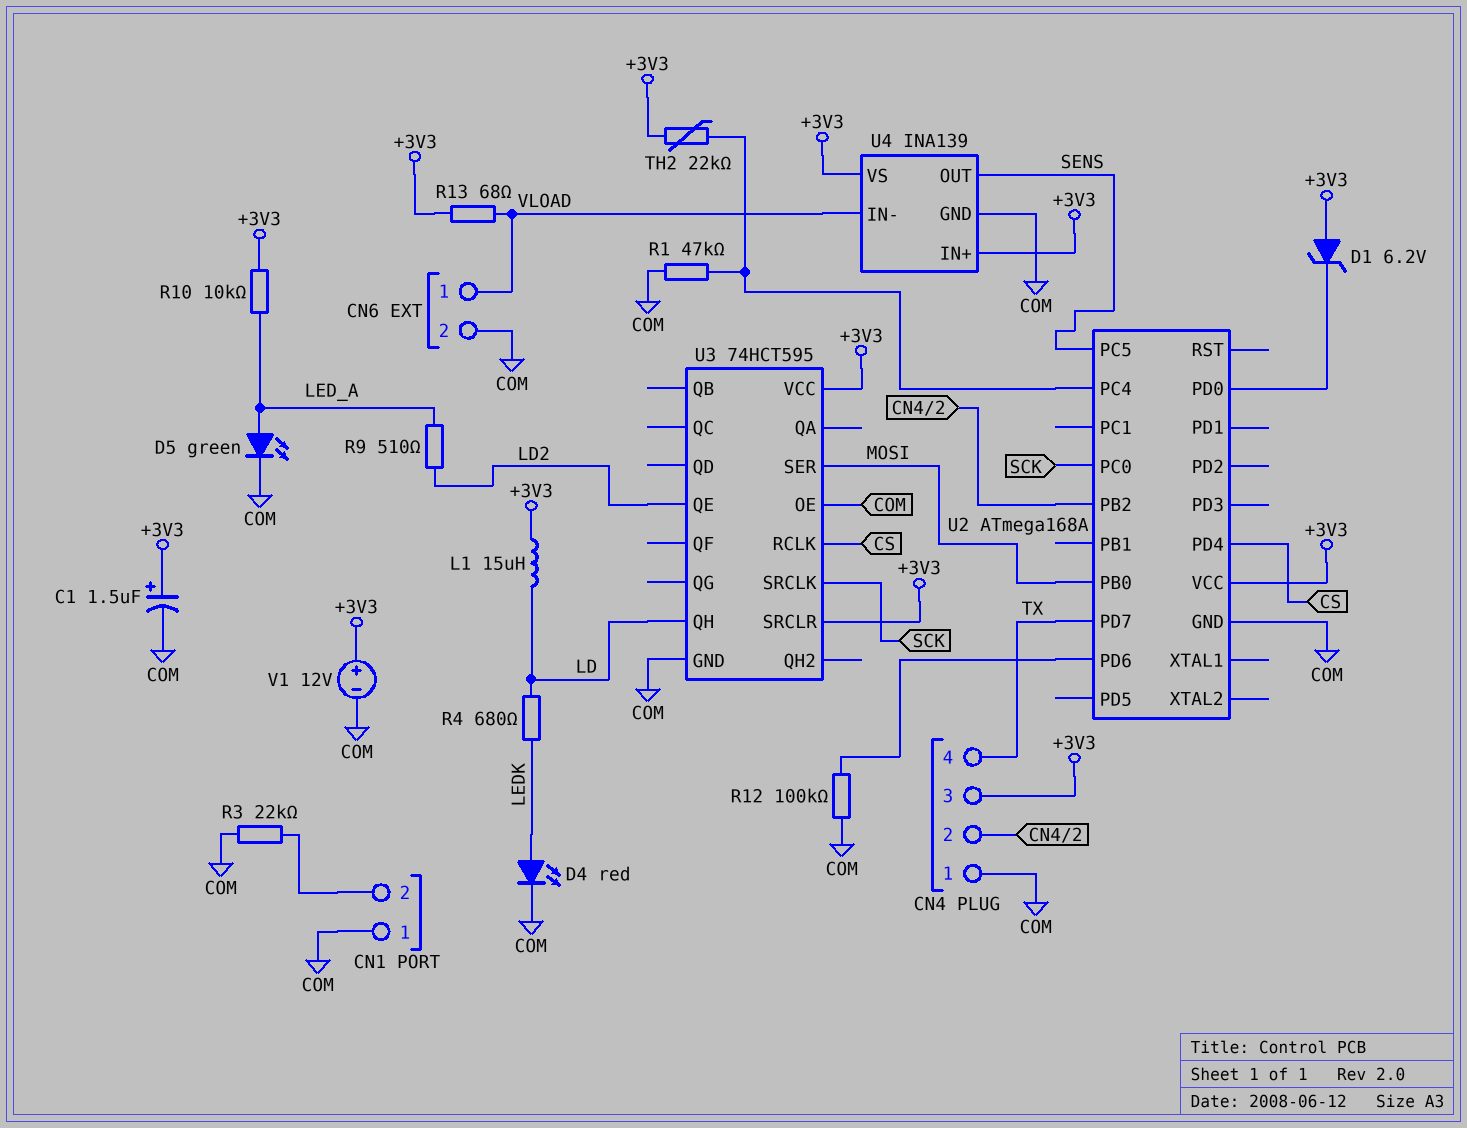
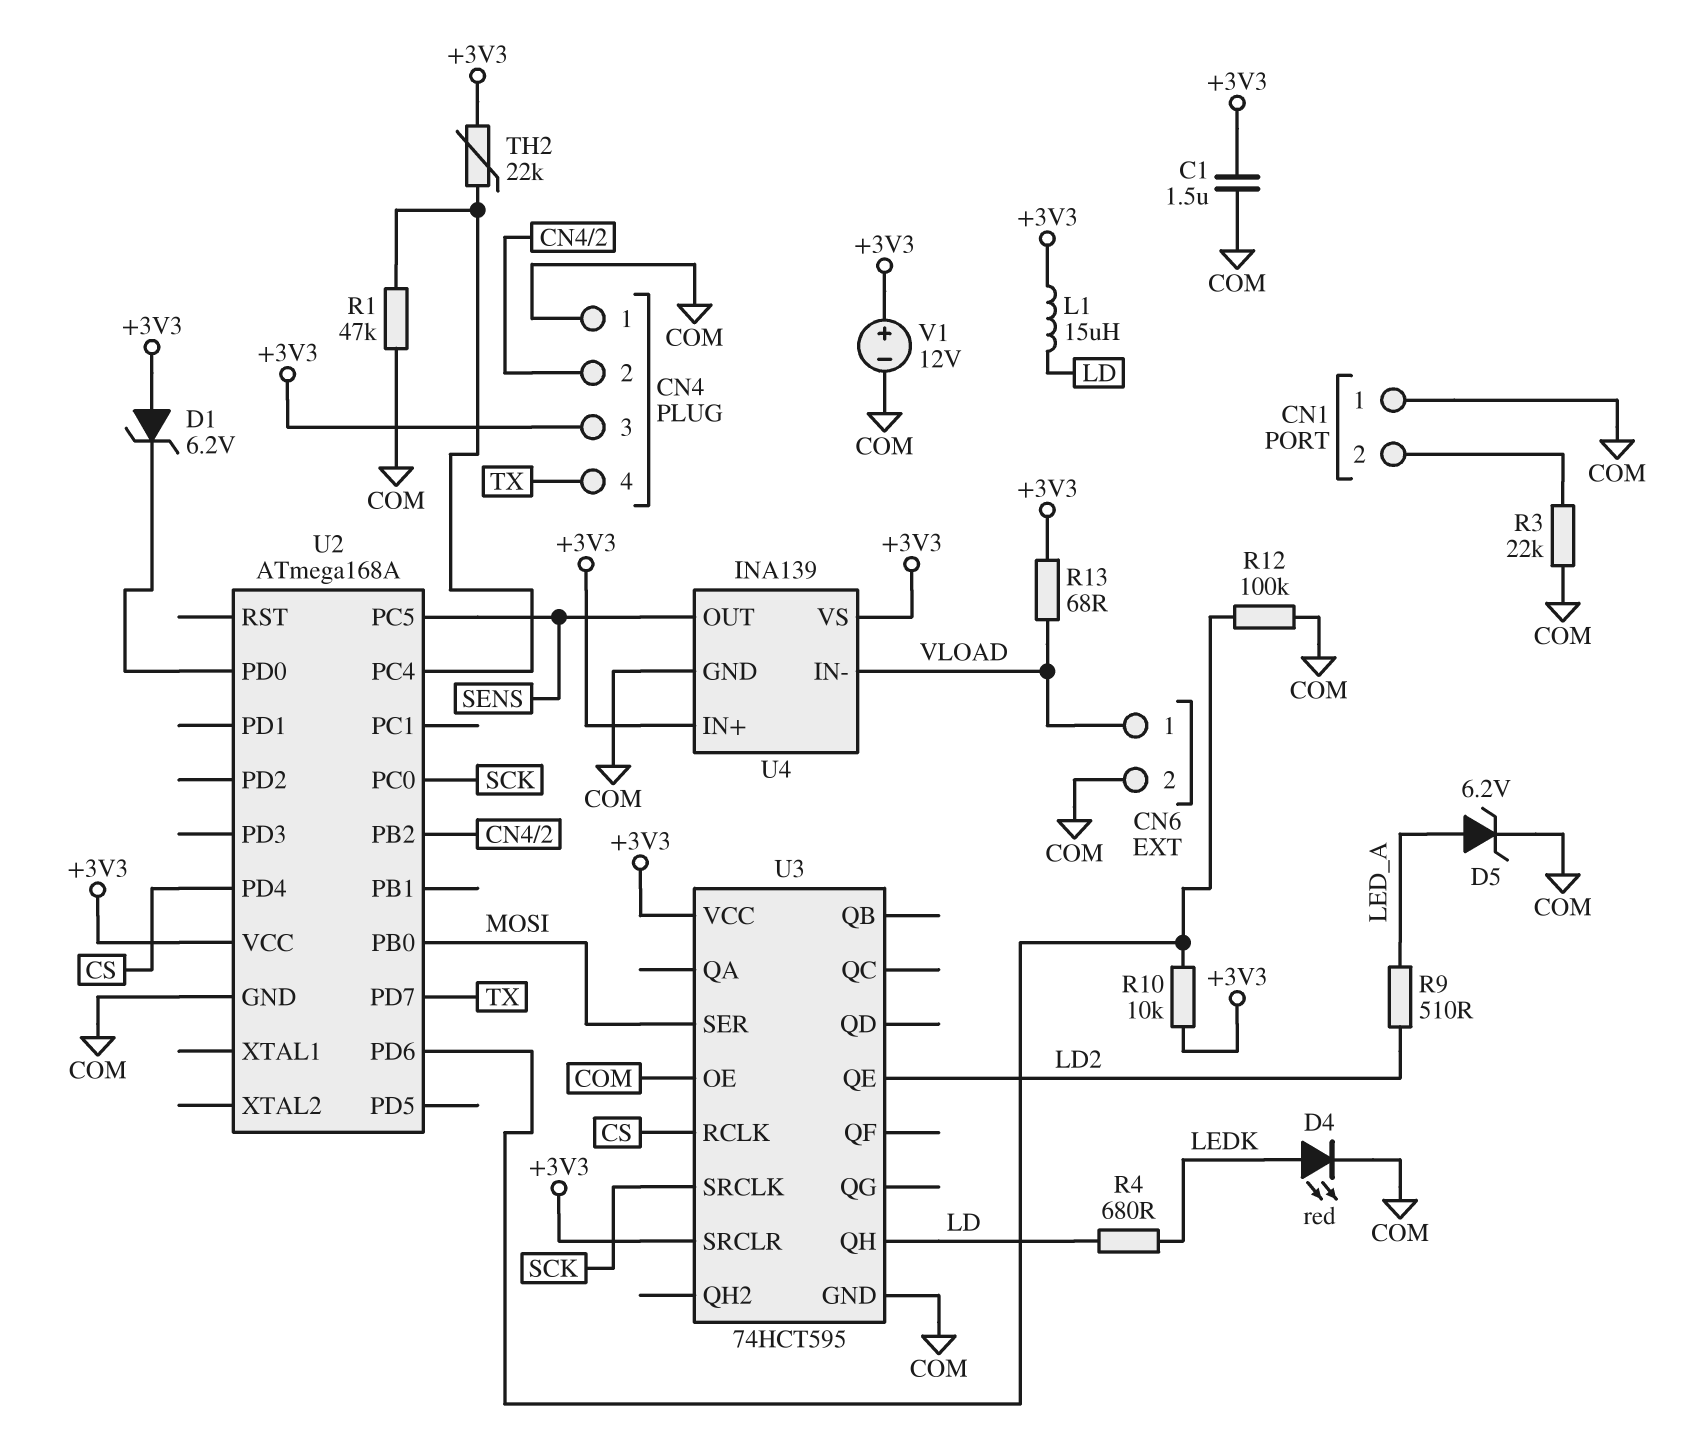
C1: 1.5uF (plus +3V3, minus COM) -> 1.5uF (+3V3, COM)
D5: LED green (A LED_A, K COM) -> zener 6.2V (A LED_A, K COM)
R10: 10k (+3V3, LED_A) -> 10k (+3V3, U2/PD6)

